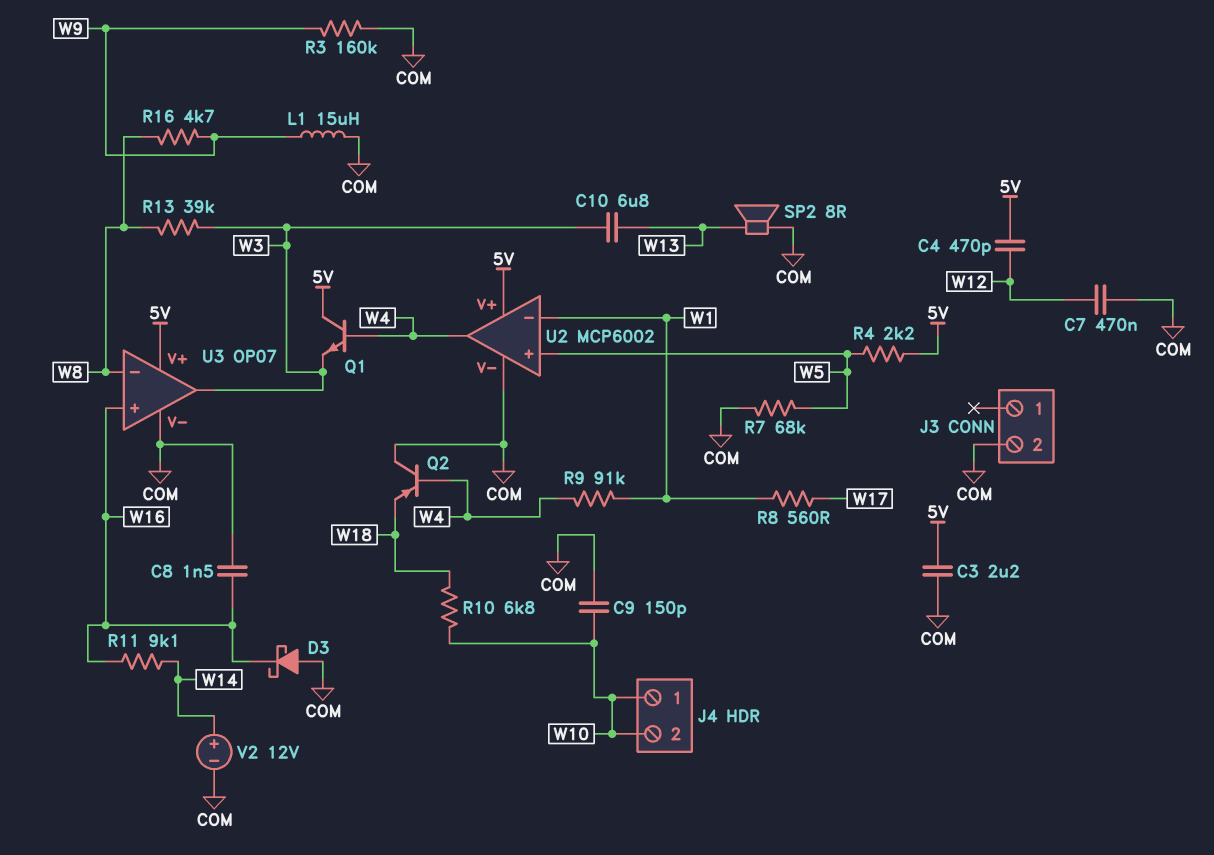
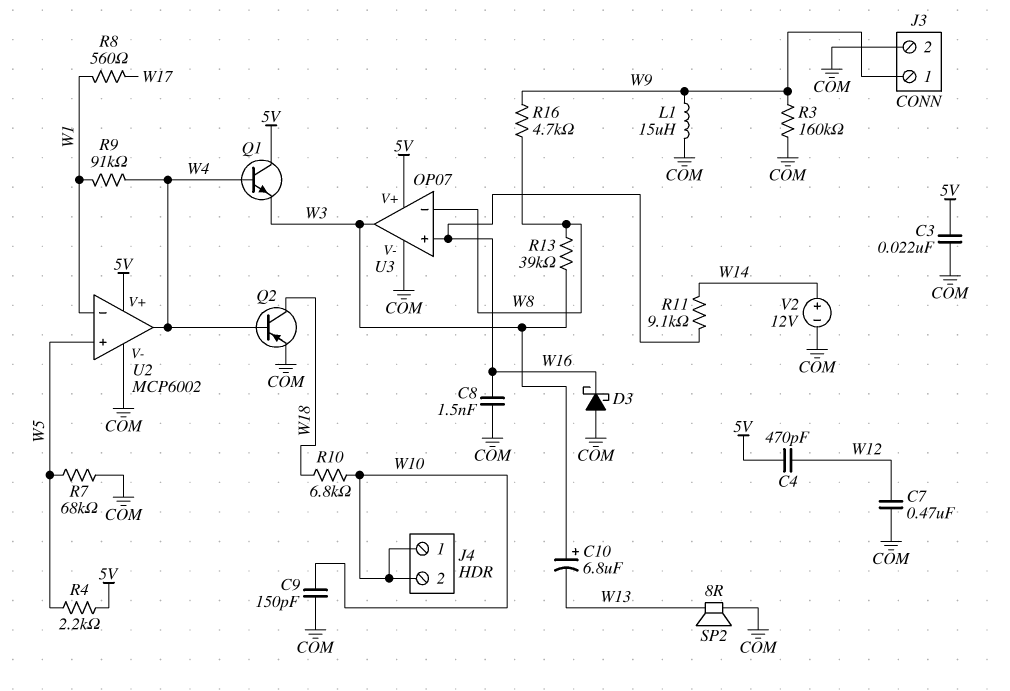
C3: 2.2uF (5V, COM) -> 22nF (5V, COM)
C10: 6.8uF (W3, W13) -> 6.8uF (plus W3, minus W13)
J3 pin 1: none -> W9
Q2: PNP (B W4, C COM, E W18) -> PNP (B W4, C W18, E COM)

